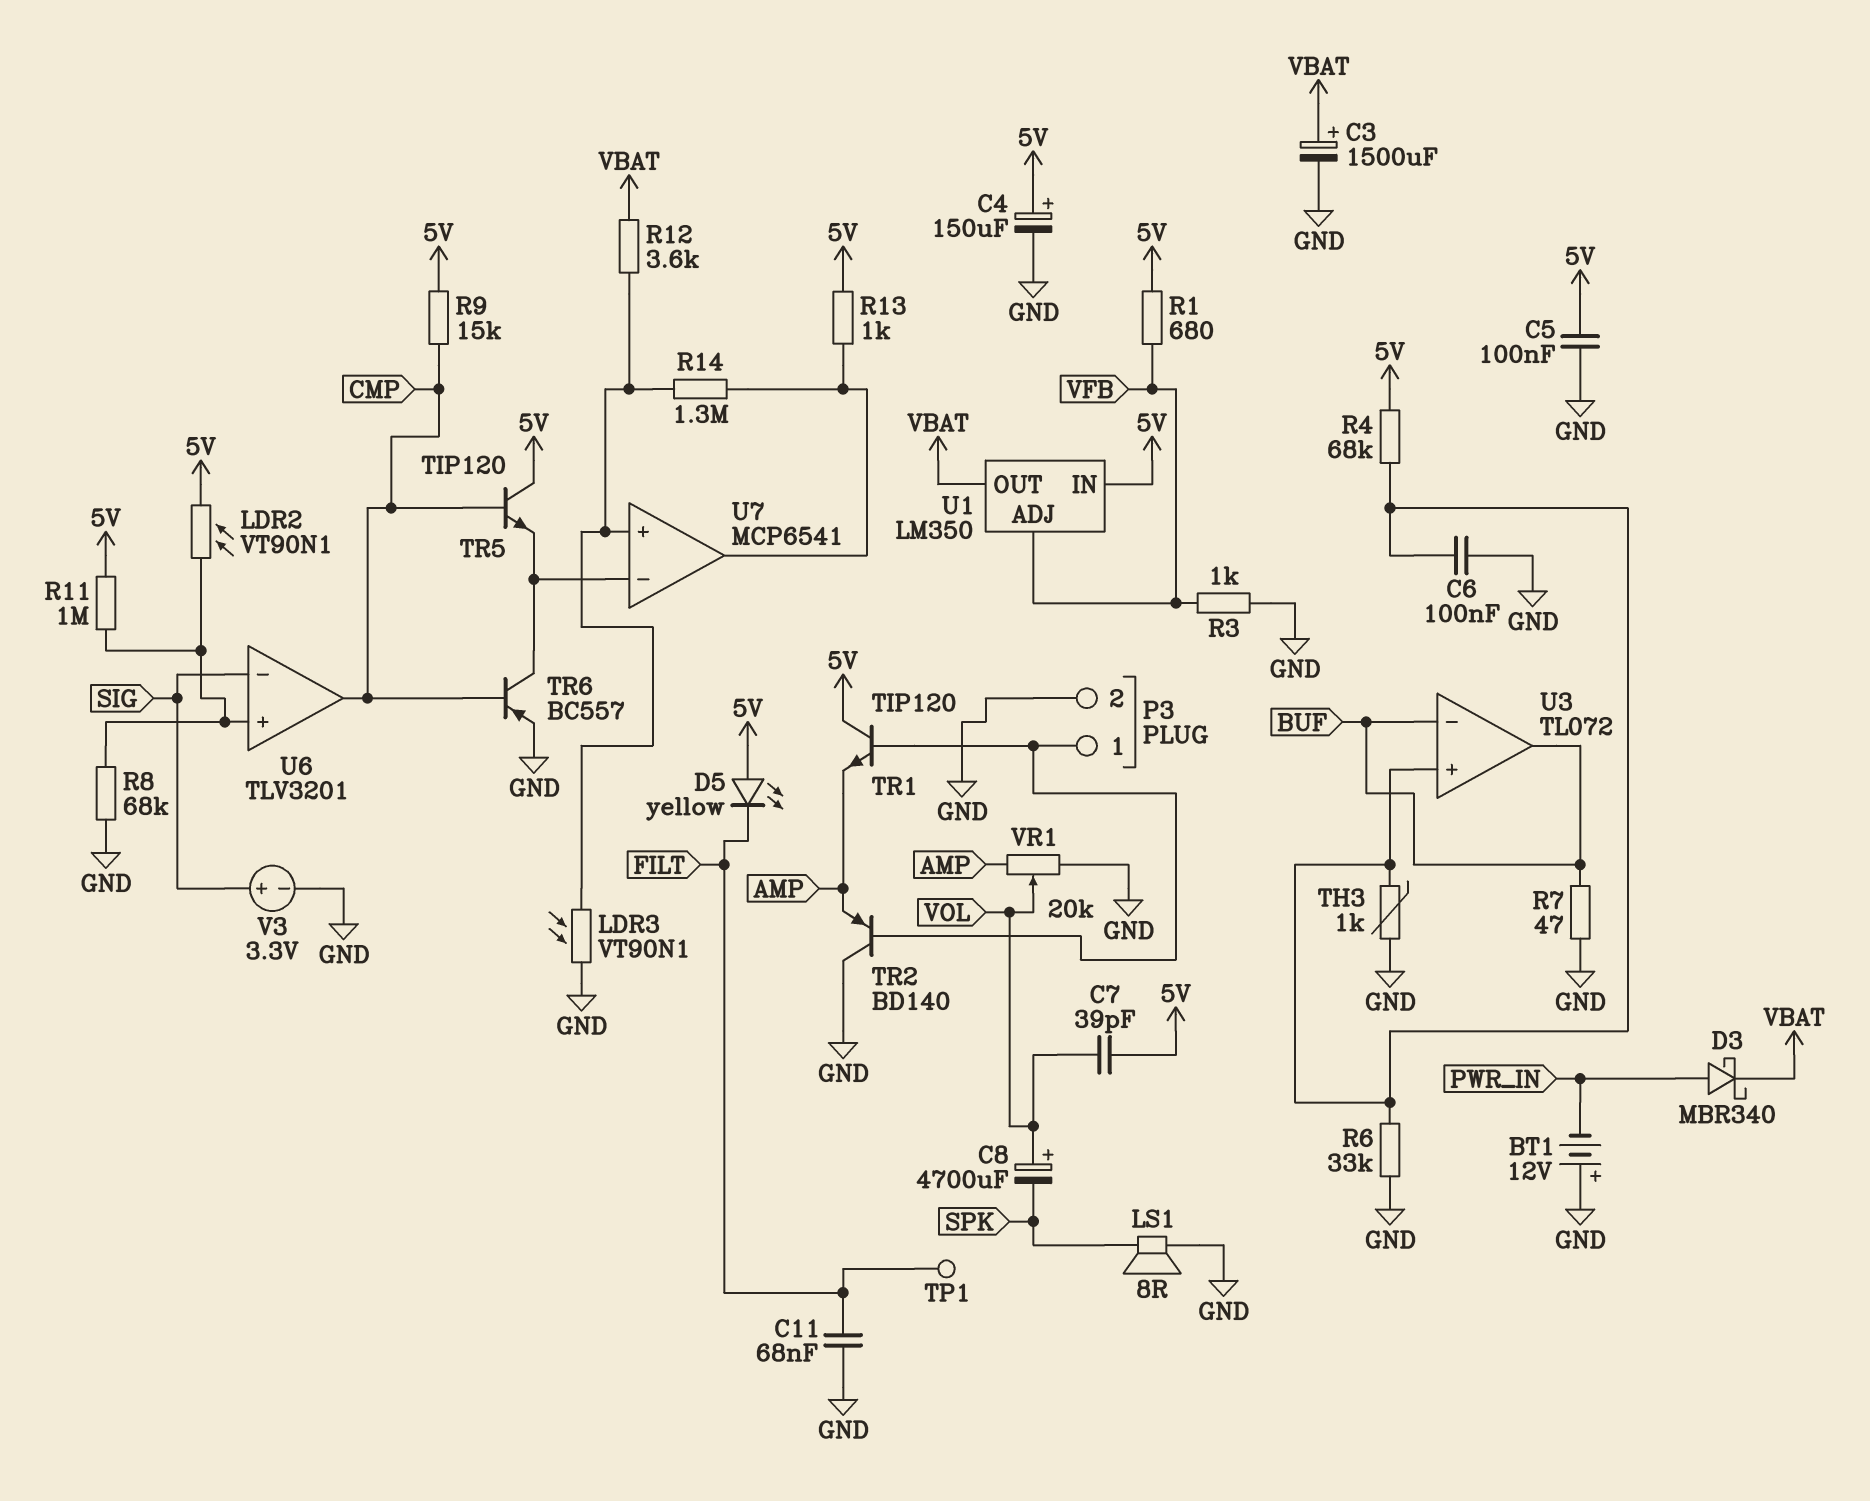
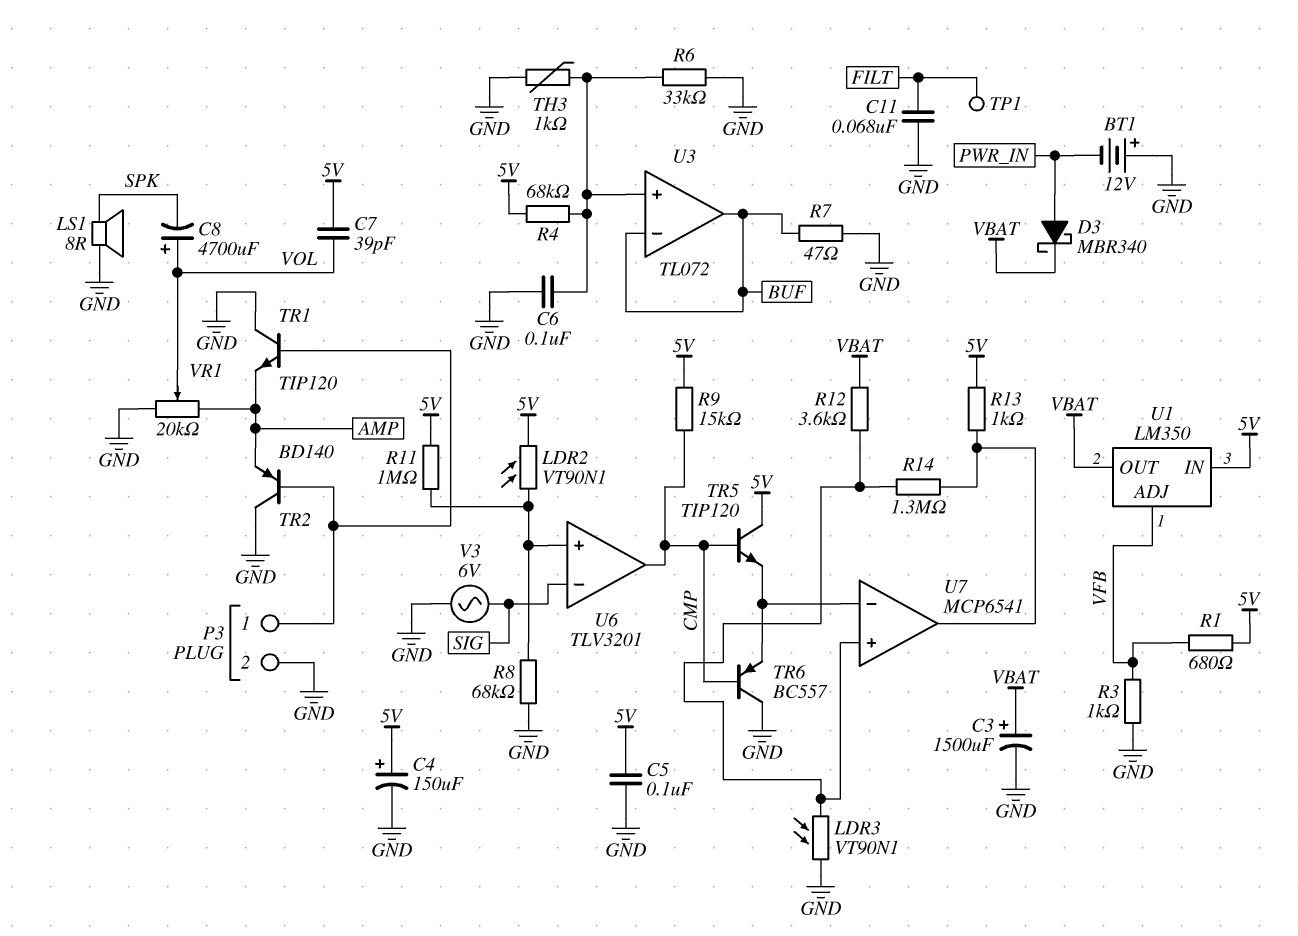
D5: LED yellow (A 5V, K FILT) -> none
TR1: NPN TIP120 (B P3/1, C 5V, E AMP) -> NPN TIP120 (B P3/1, C GND, E AMP)
TR6: PNP BC557 (B CMP, C U7/in-, E GND) -> PNP BC557 (B CMP, C GND, E U7/in-)
V3: 3.3V (plus SIG, minus GND) -> AC 6V (GND, SIG)

